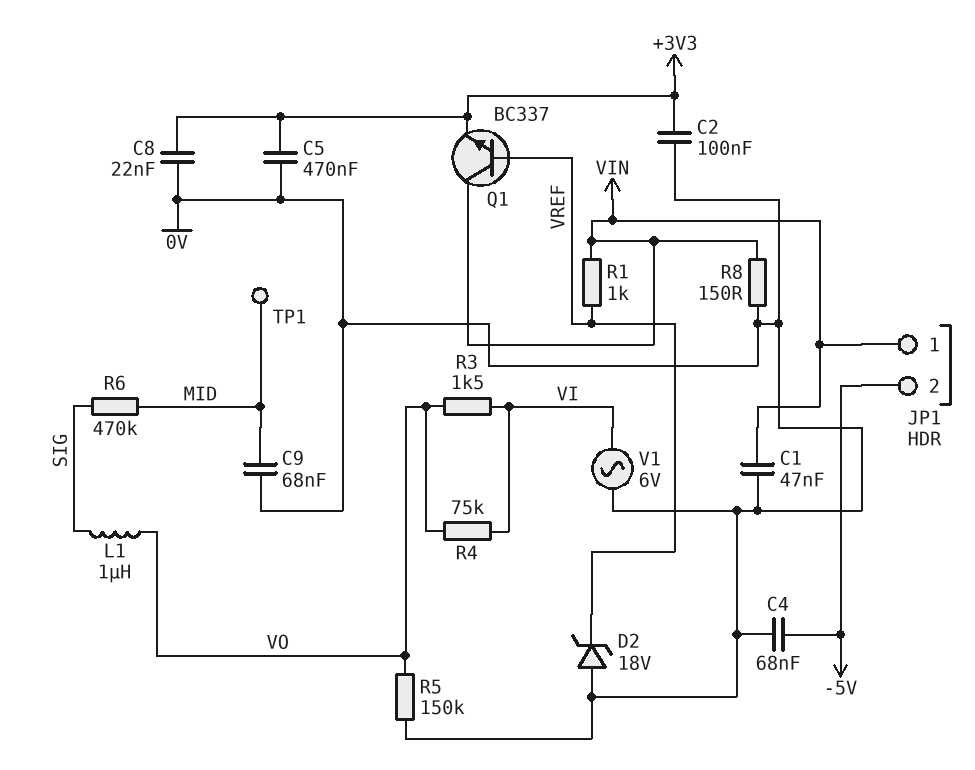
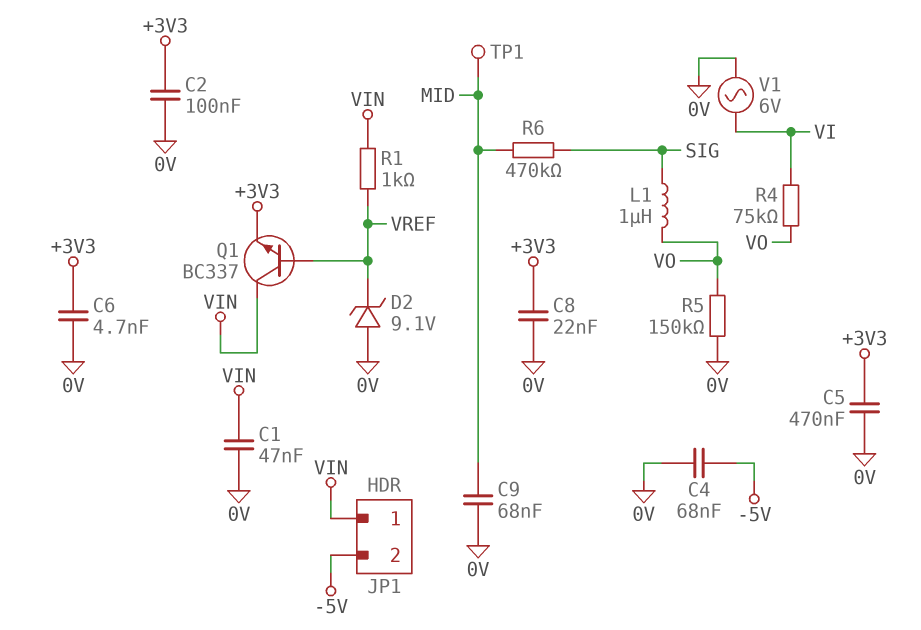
C6: none -> 4.7nF (+3V3, 0V)
D2: zener 18V (A 0V, K VREF) -> zener 9.1V (A 0V, K VREF)
R3: 1.5k (VI, VO) -> none
R8: 150 (0V, VIN) -> none

